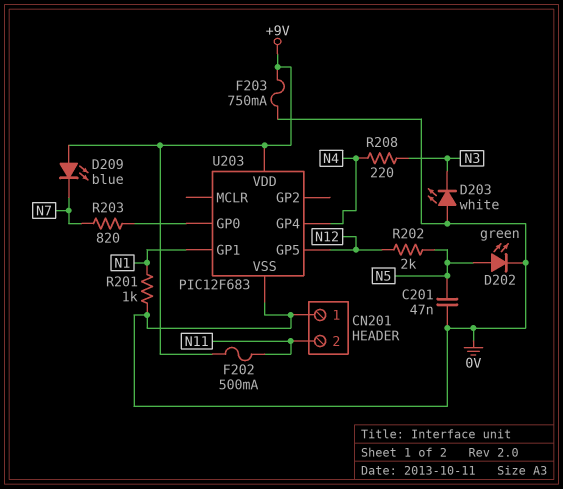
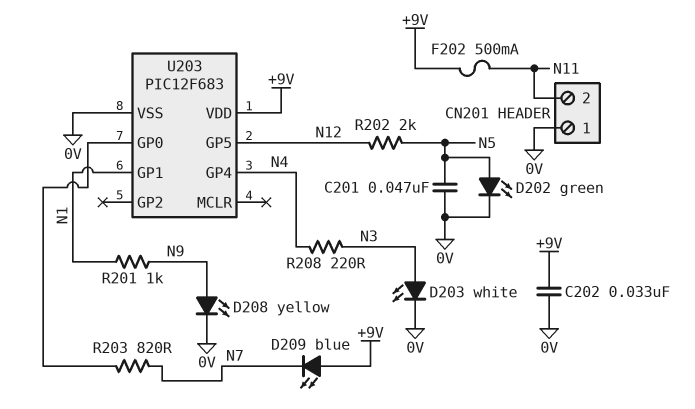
C202: none -> 33nF (+9V, 0V)
D203: LED white (A 0V, K N3) -> LED white (A N3, K 0V)
D208: none -> LED yellow (A N9, K 0V)
F203: 750mA (+9V, 0V) -> none
R201: 1k (0V, N1) -> 1k (N1, N9)

